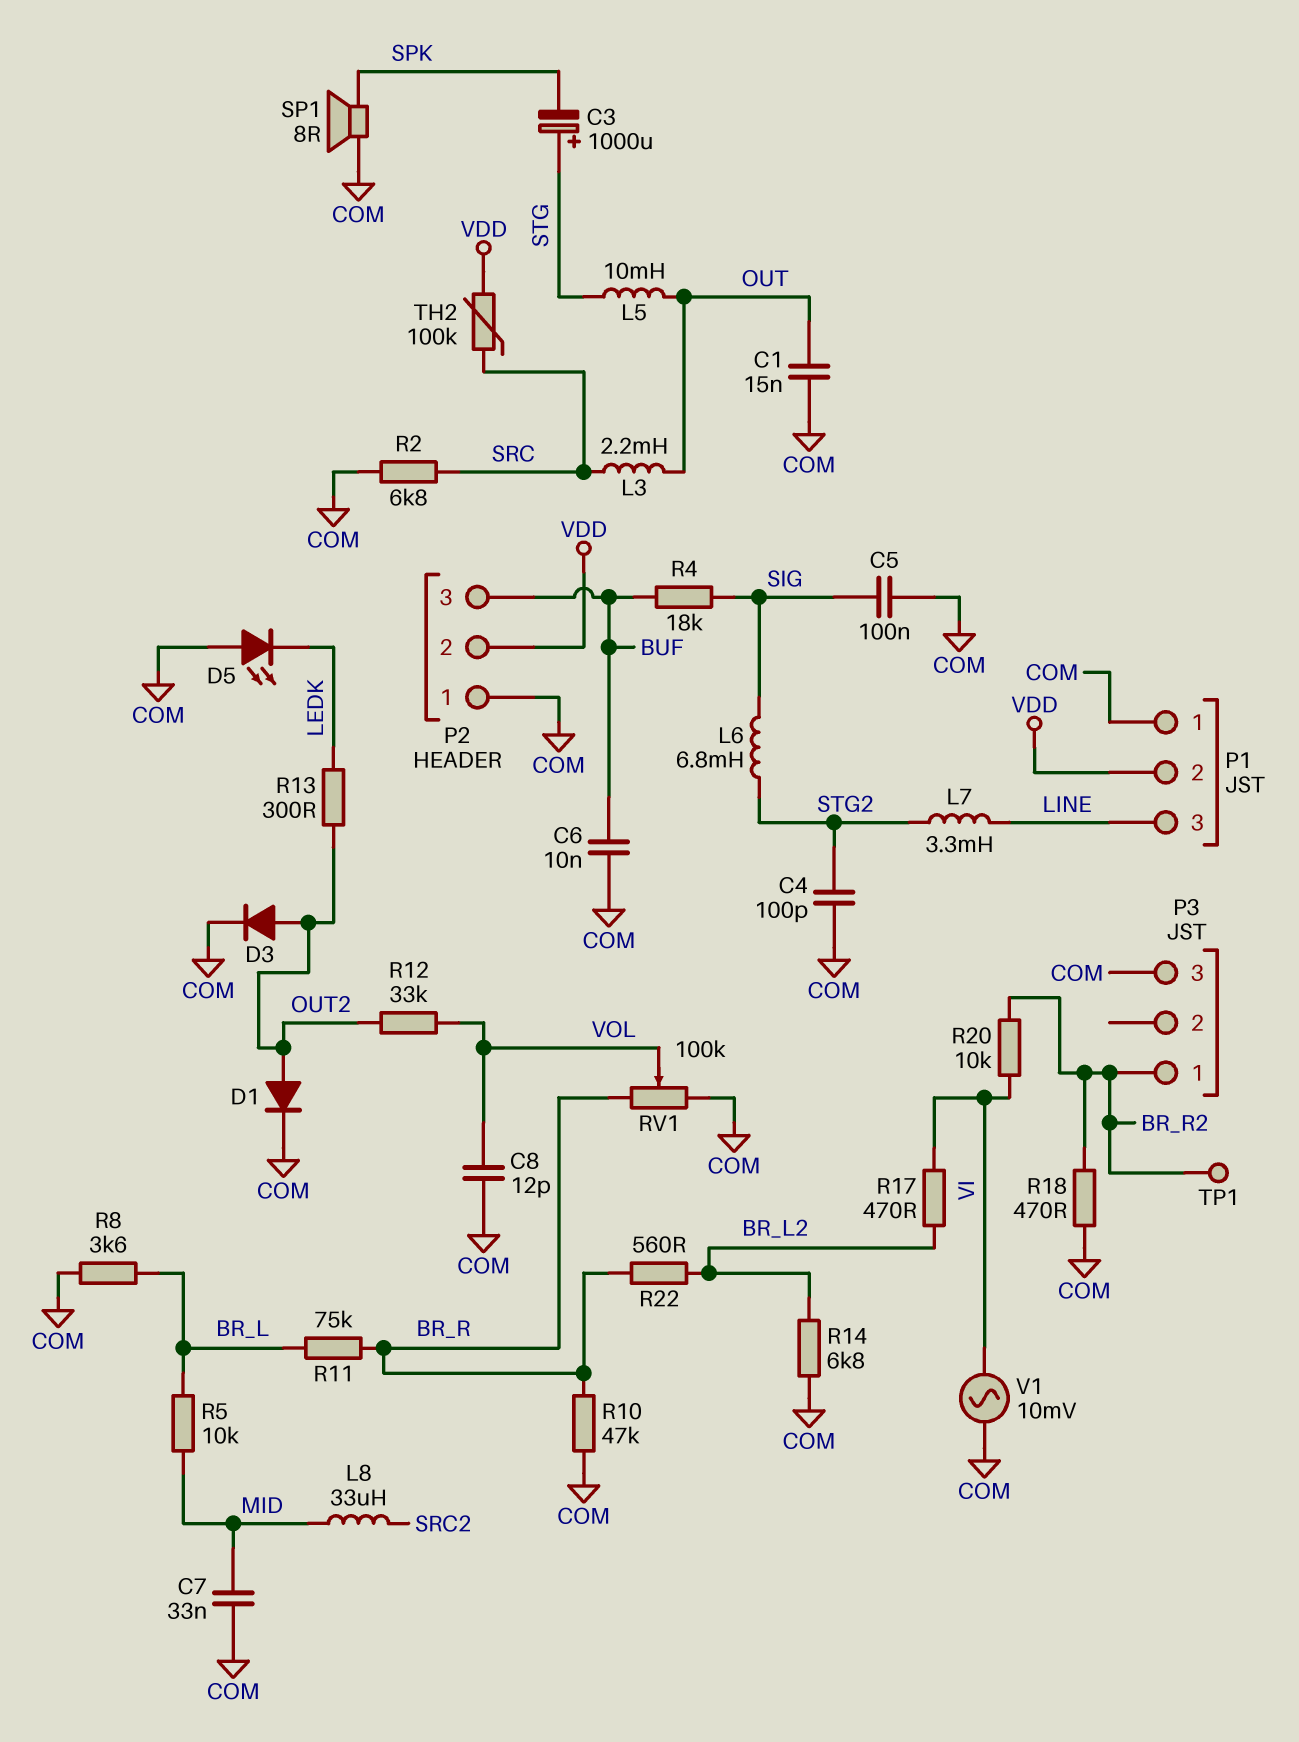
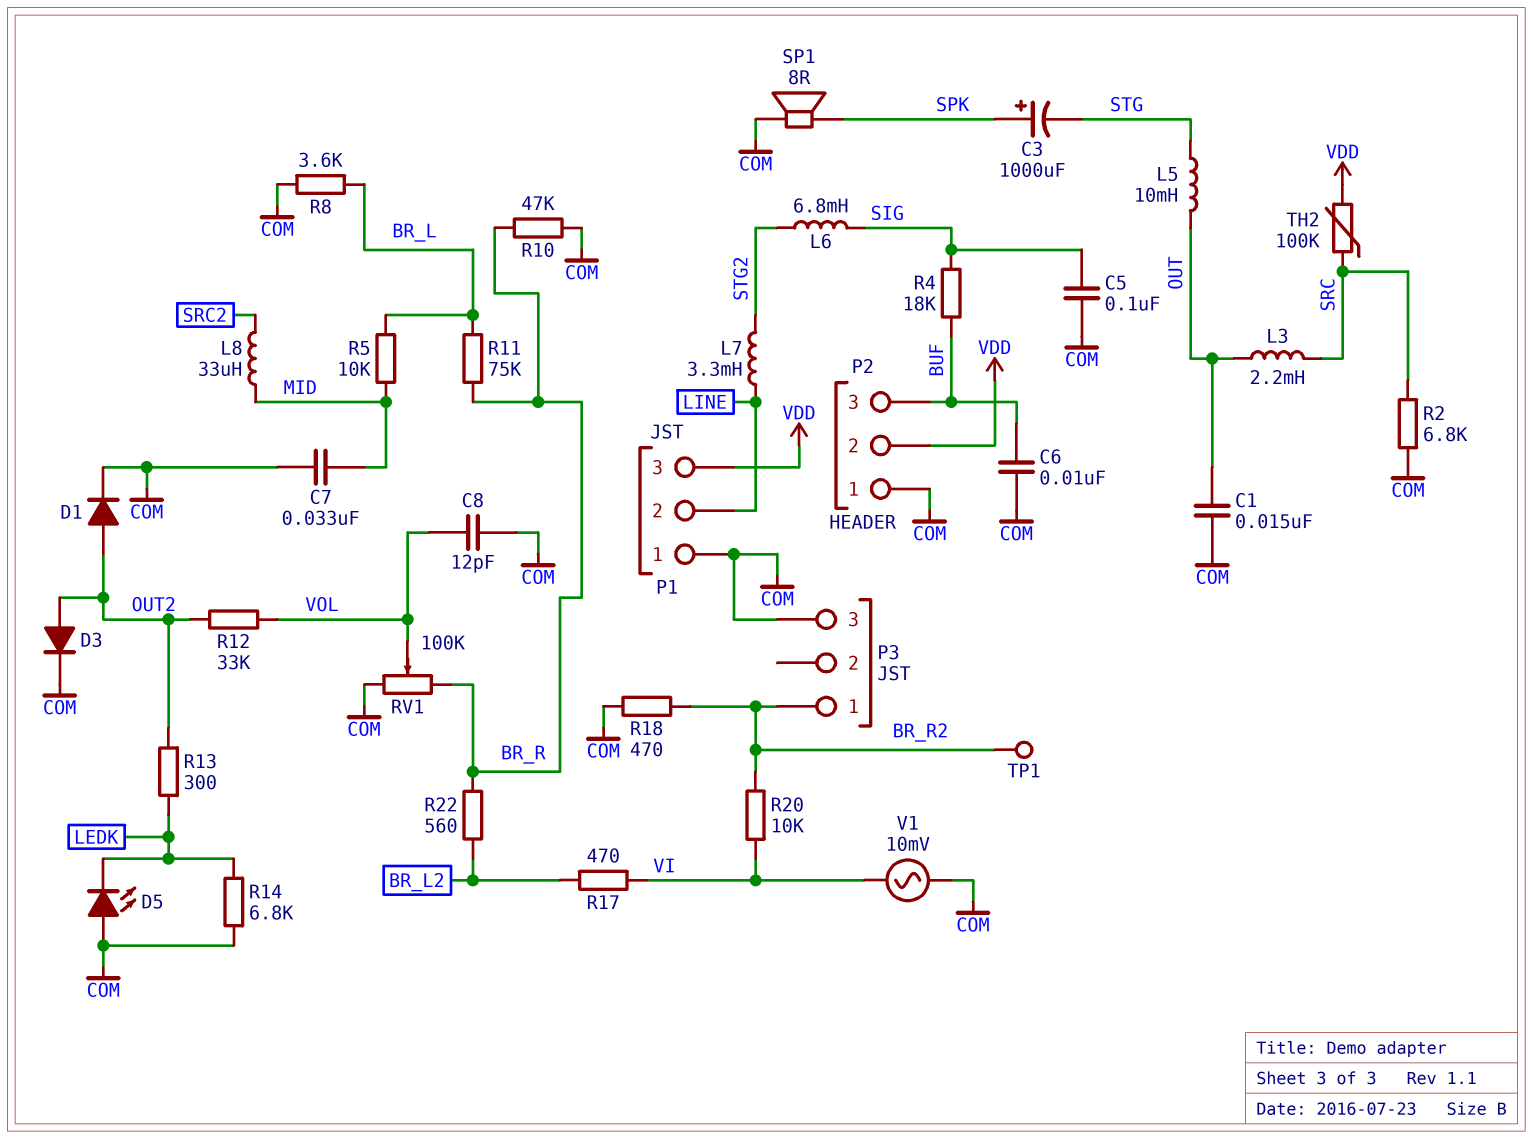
C3: 1000uF (plus STG, minus SPK) -> 1000uF (plus SPK, minus STG)
C4: 100pF (COM, STG2) -> none
P1 pin 2: VDD -> LINE
P1 pin 3: LINE -> VDD
R14: 6.8k (BR_L2, COM) -> 6.8k (COM, LEDK)

